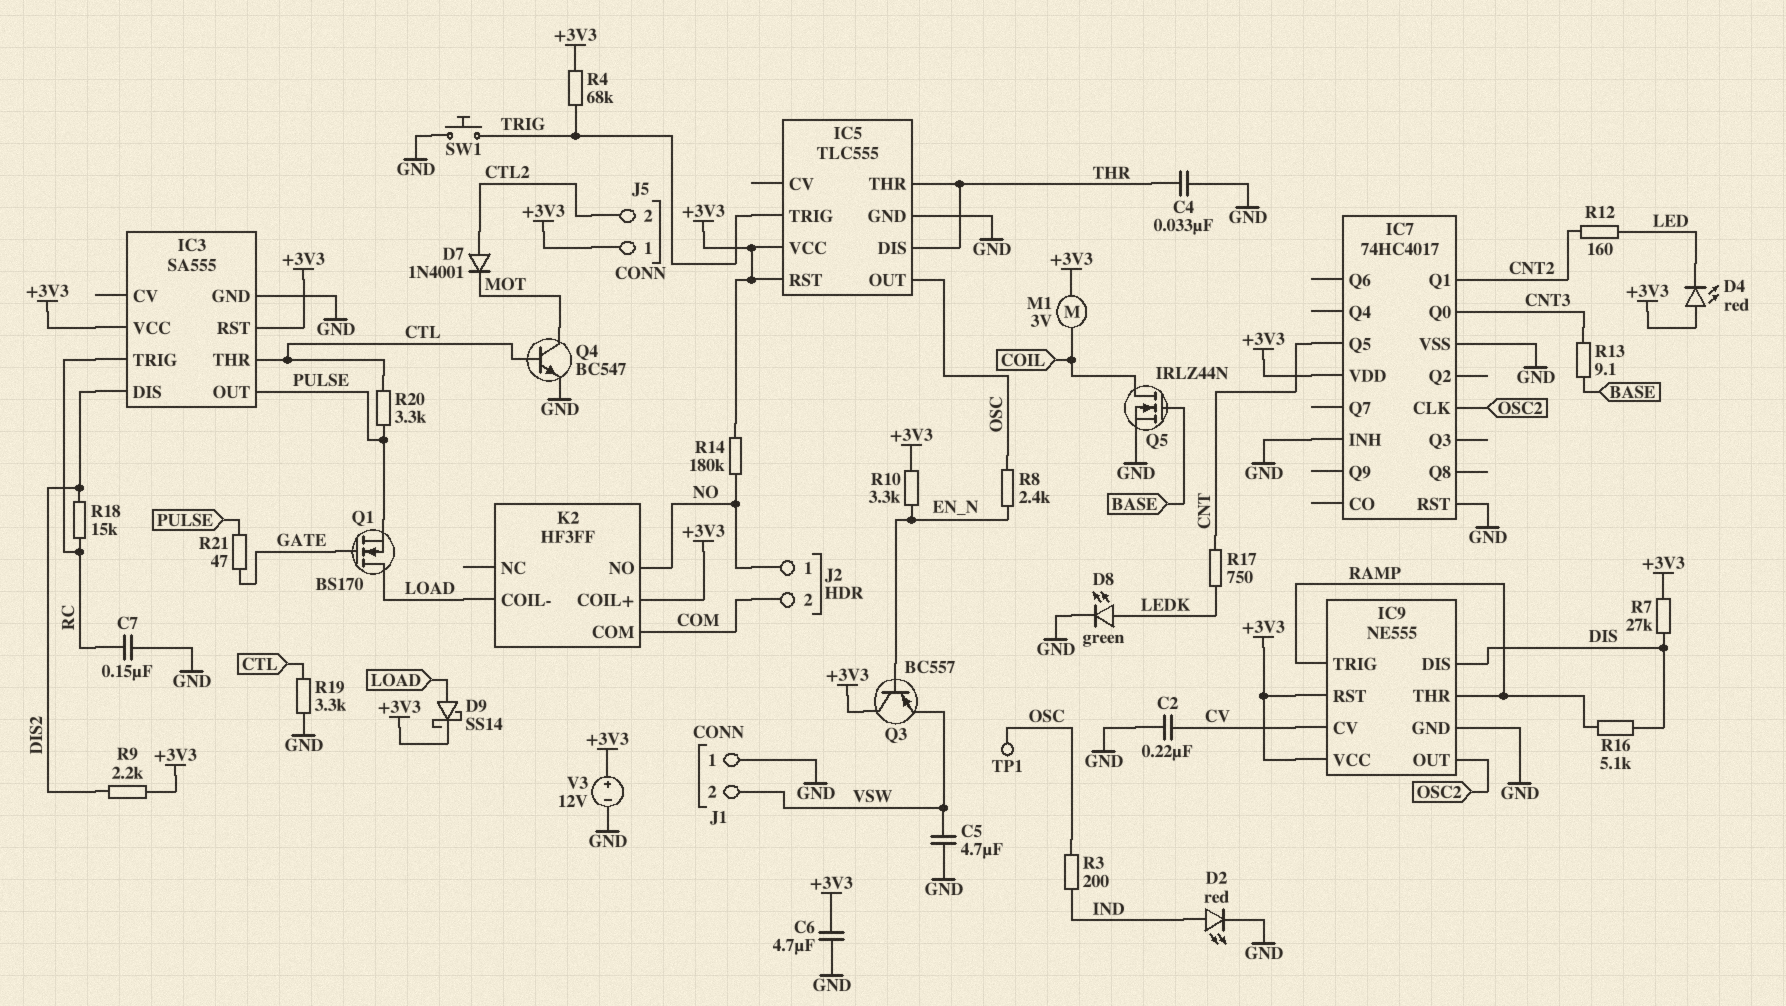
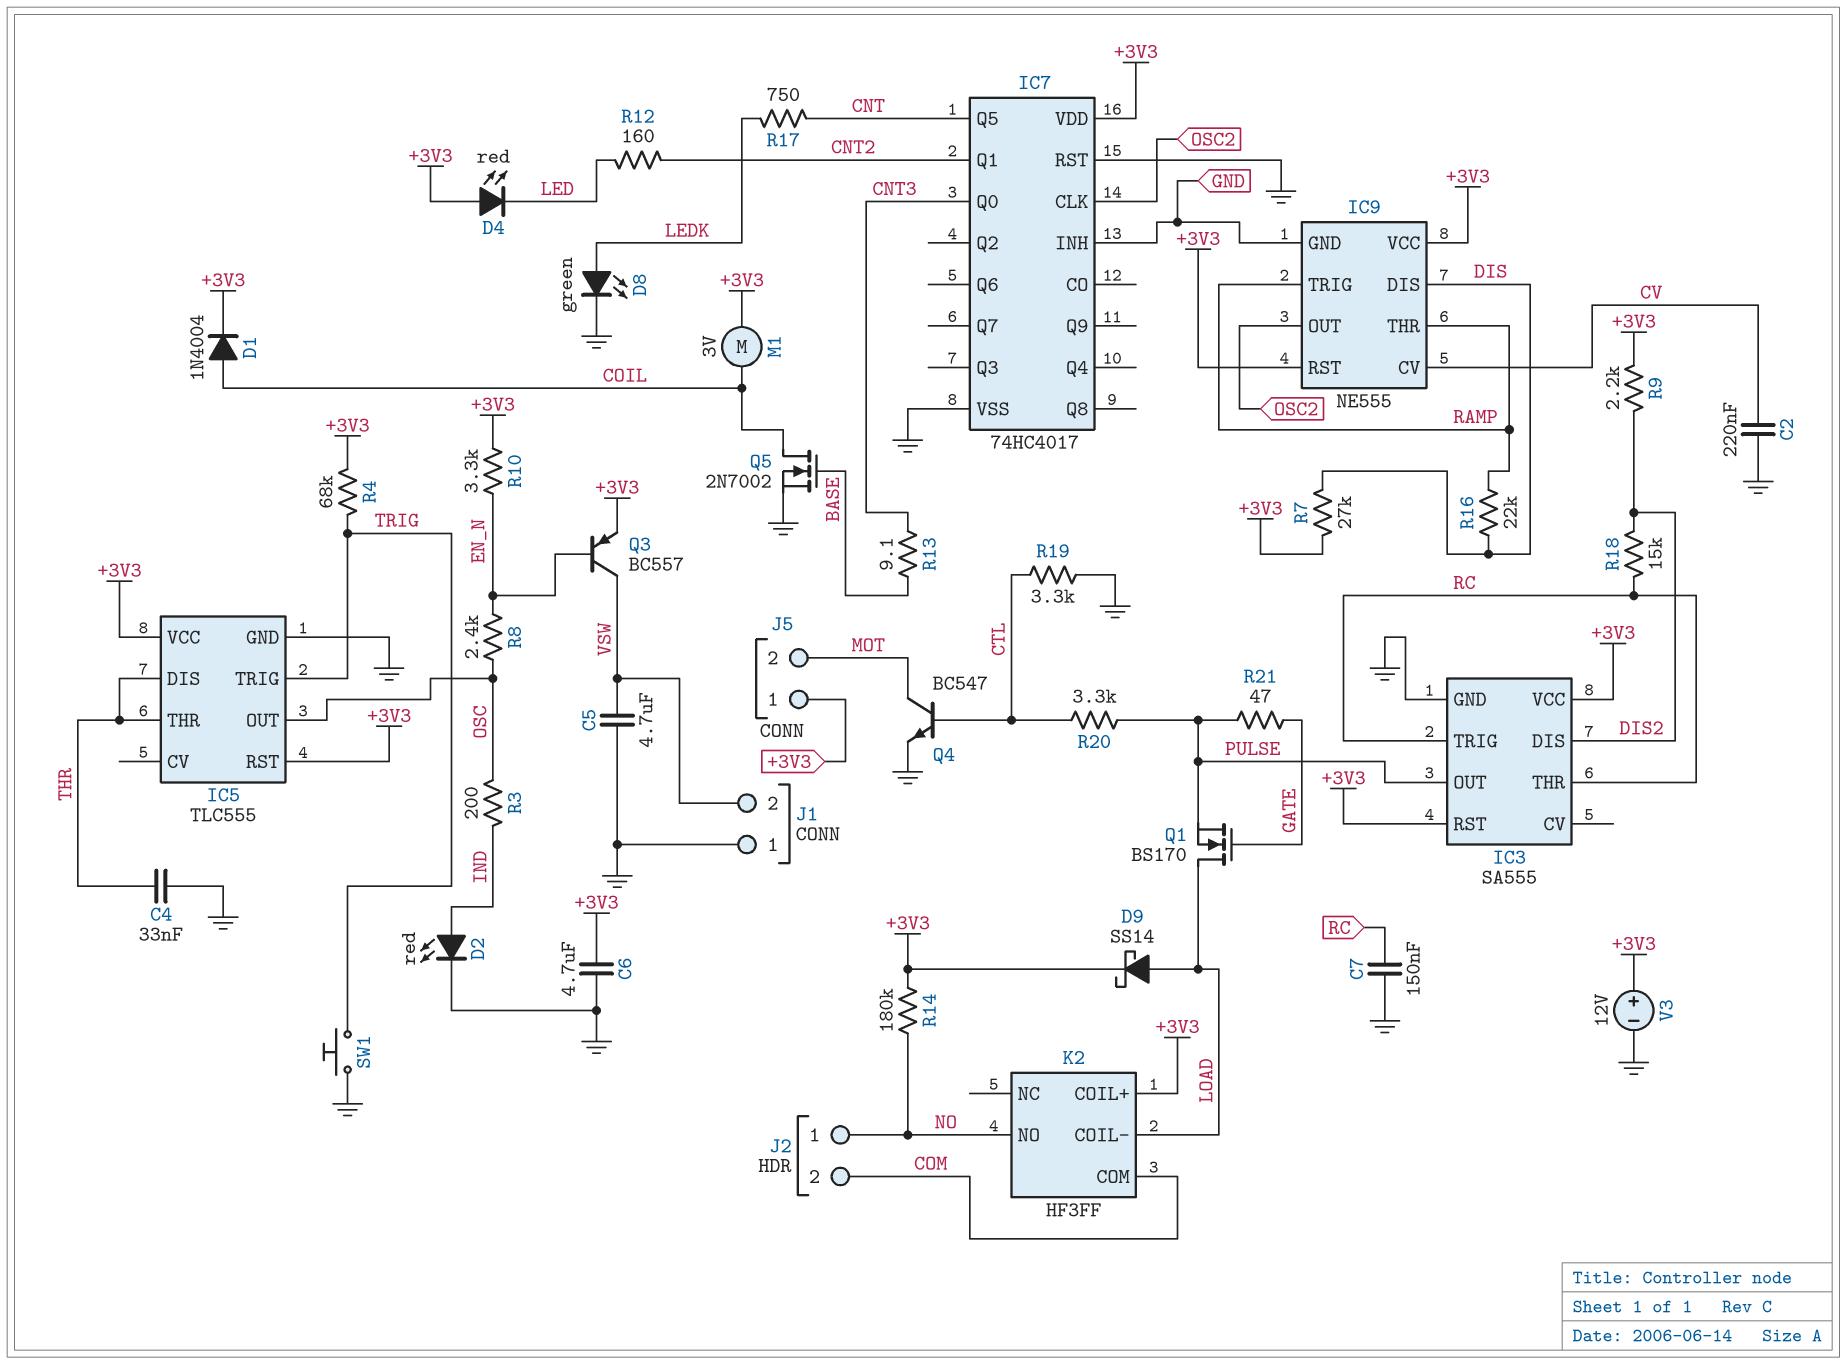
D1: none -> diode 1N4004 (A COIL, K +3V3)
D7: diode 1N4001 (A CTL2, K MOT) -> none
IC3 pin THR: CTL -> RC
J5 pin 2: CTL2 -> MOT
Q3: PNP BC557 (B EN_N, C +3V3, E VSW) -> PNP BC557 (B EN_N, C VSW, E +3V3)
Q5: NMOS IRLZ44N (G BASE, D COIL, S GND) -> NMOS 2N7002 (G BASE, D COIL, S GND)
R16: 5.1k (DIS, RAMP) -> 22k (DIS, RAMP)
TP1: test point (OSC) -> none

